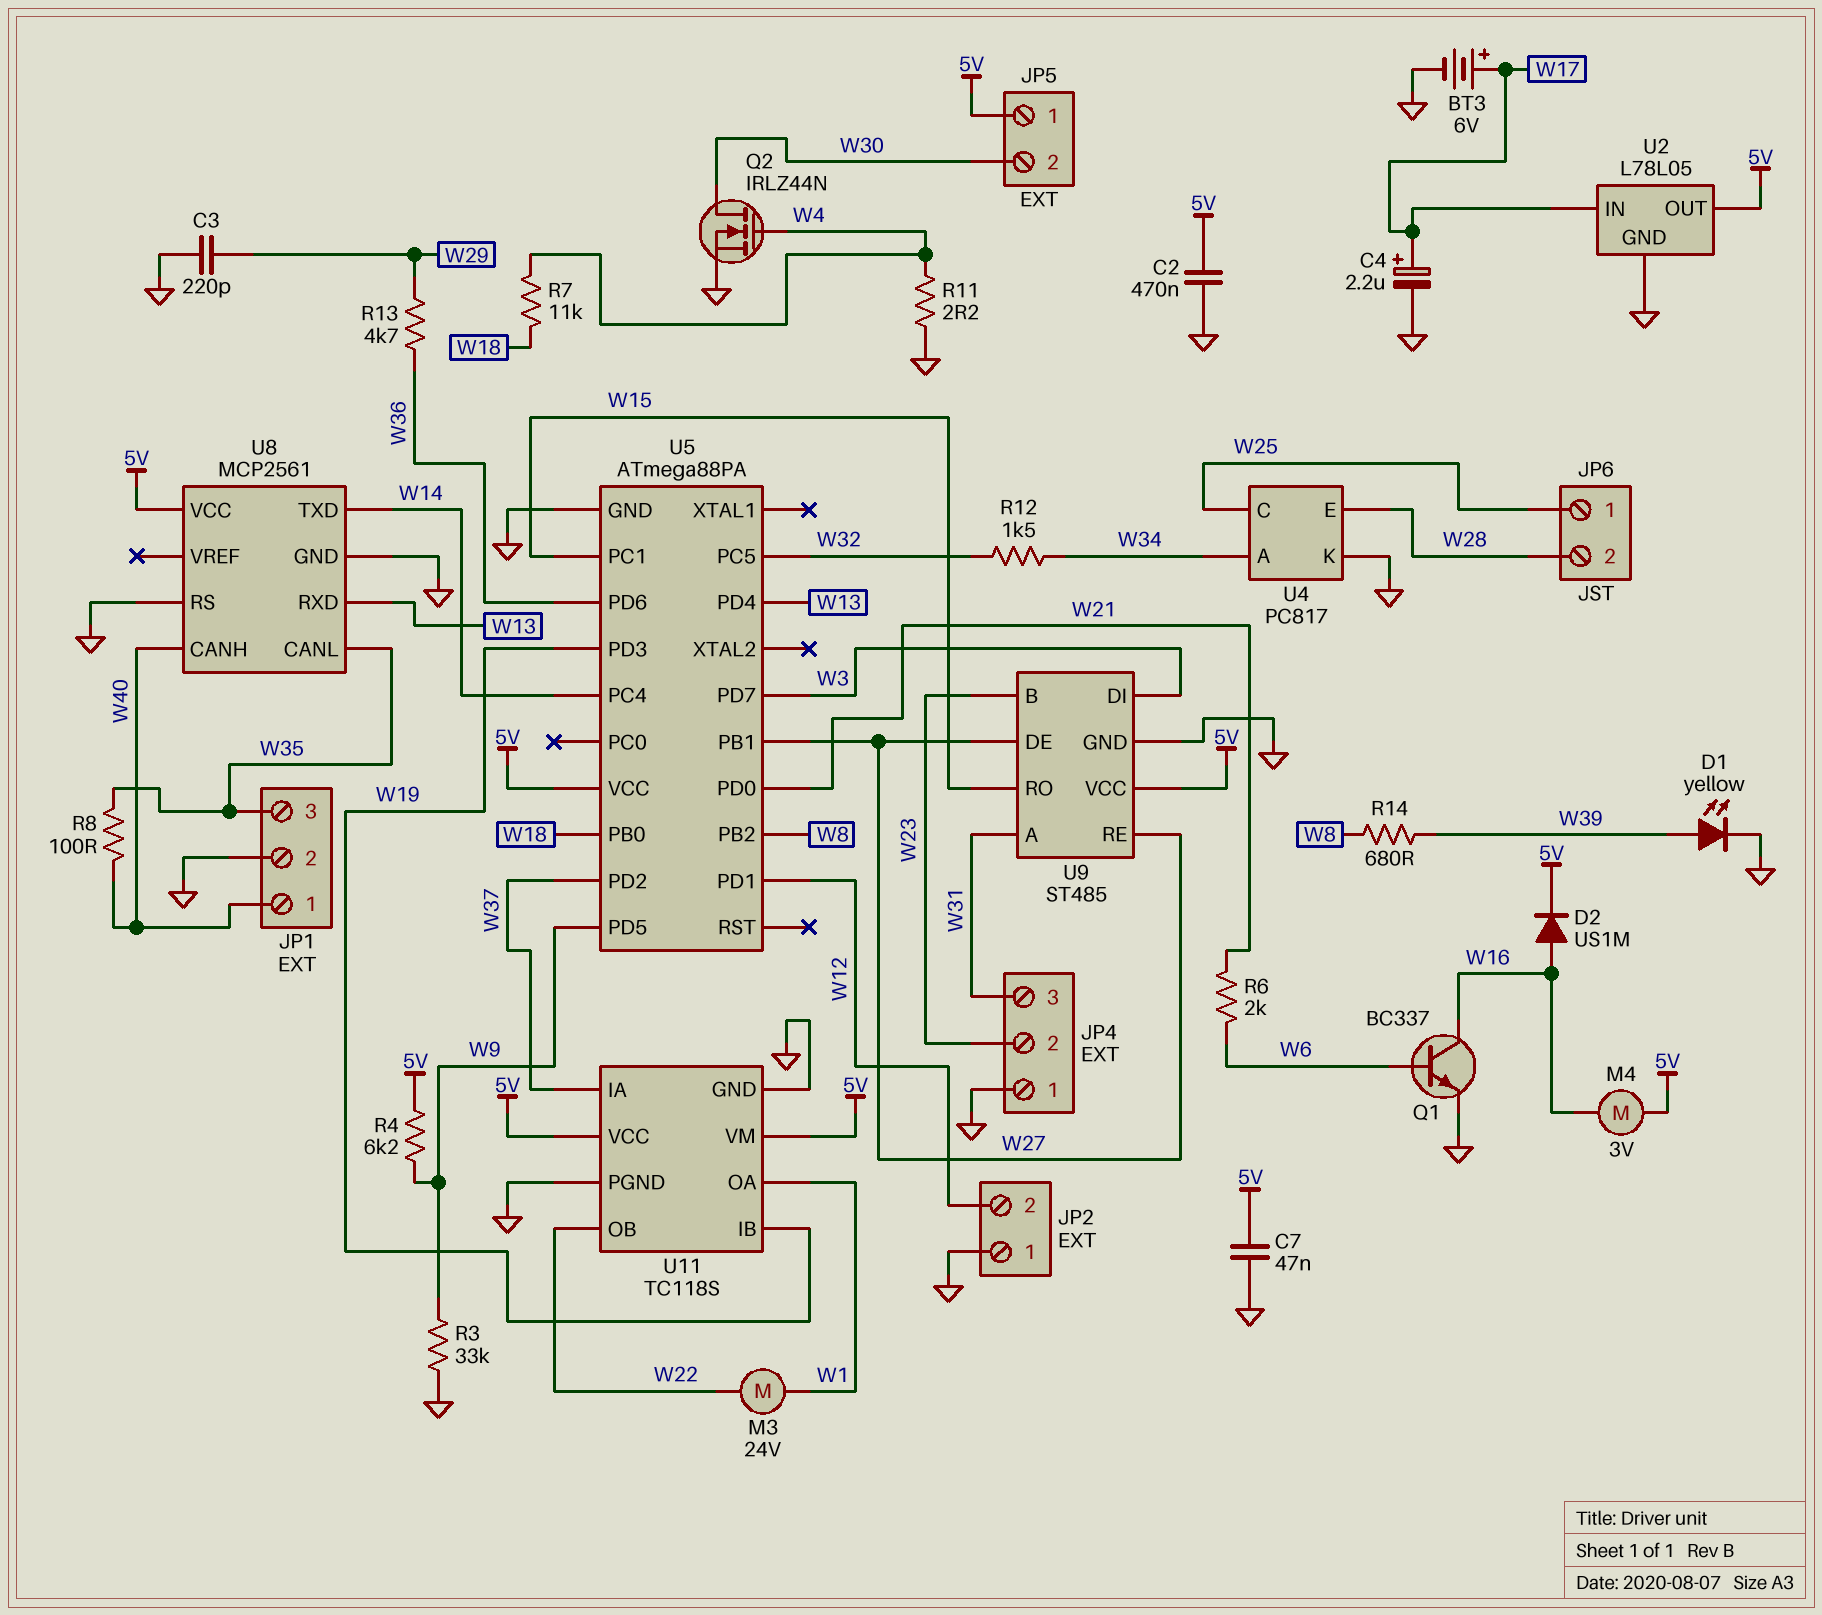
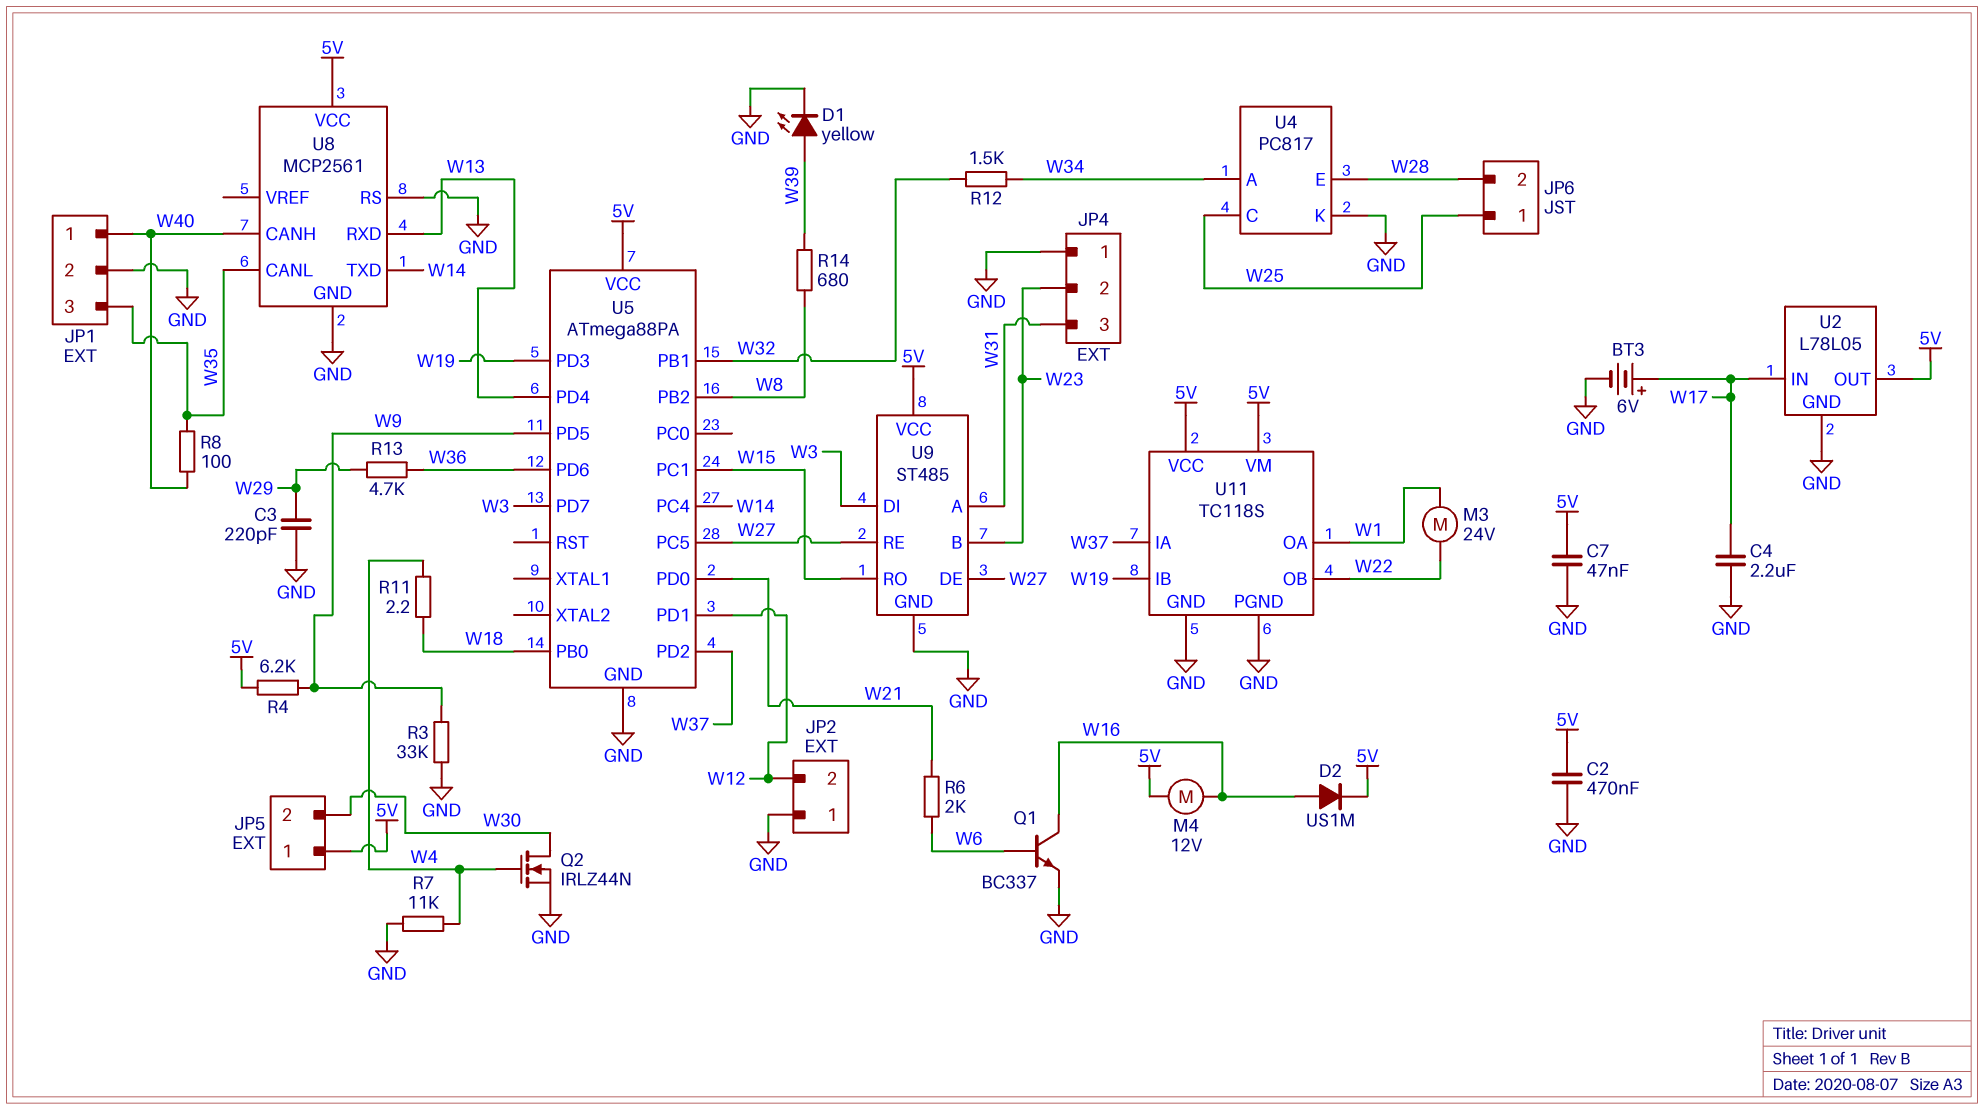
C4: 2.2uF (plus W17, minus GND) -> 2.2uF (GND, W17)
M4: motor 3V (5V, W16) -> motor 12V (5V, W16)
R7: 11k (W4, W18) -> 11k (GND, W4)
R11: 2.2 (GND, W4) -> 2.2 (W4, W18)
U5 pin PB1: W27 -> W32
U5 pin PC5: W32 -> W27

